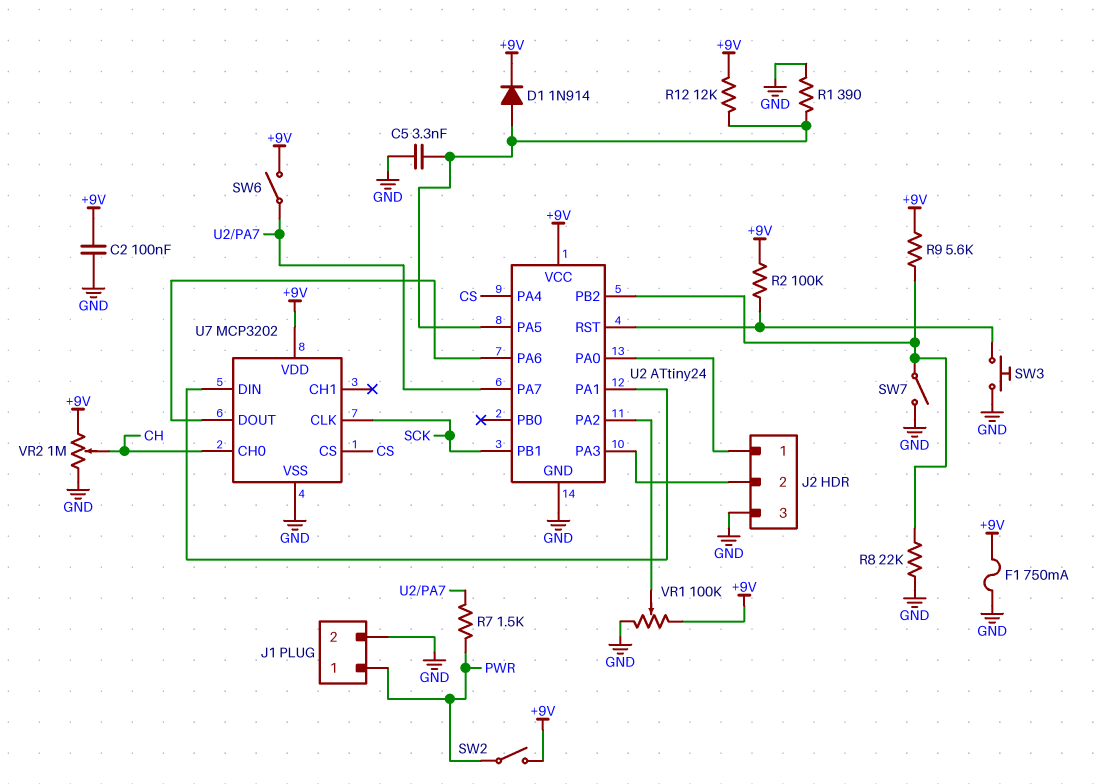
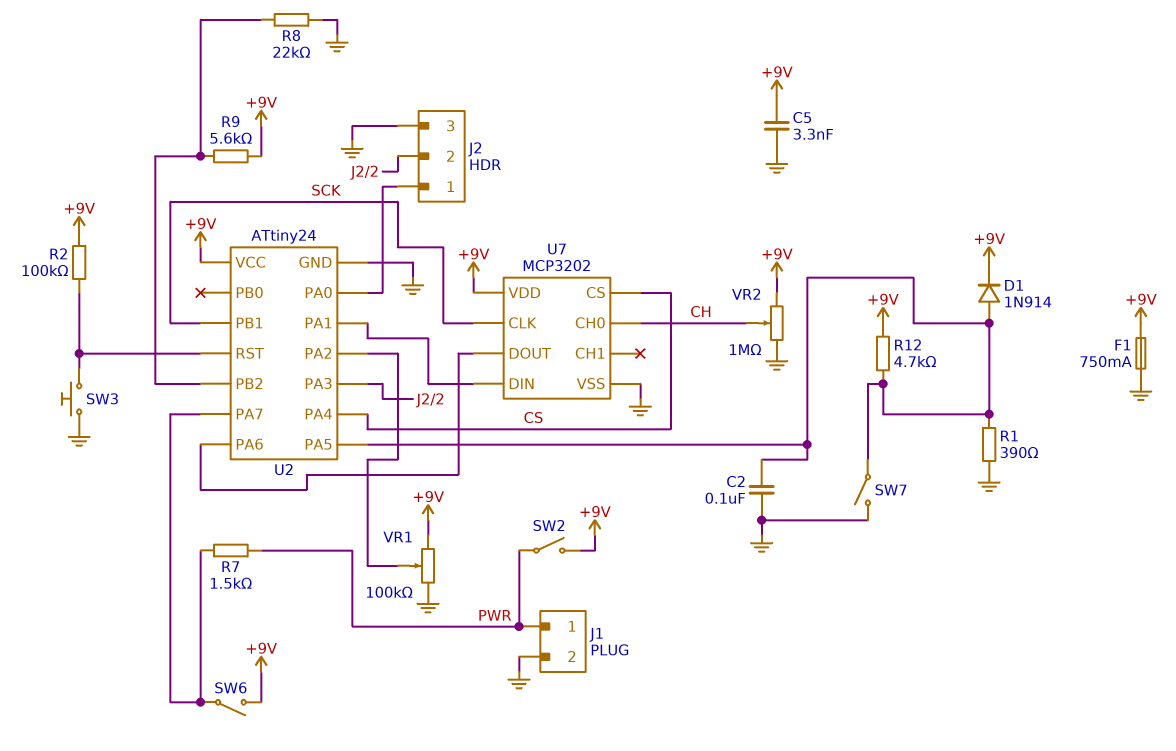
C2: 100nF (+9V, GND) -> 100nF (GND, U2/PA5)
C5: 3.3nF (GND, U2/PA5) -> 3.3nF (+9V, GND)
R12: 12k (+9V, U2/PA5) -> 4.7k (+9V, U2/PA5)
SW7: switch (GND, U2/PB2) -> switch (GND, U2/PA5)

